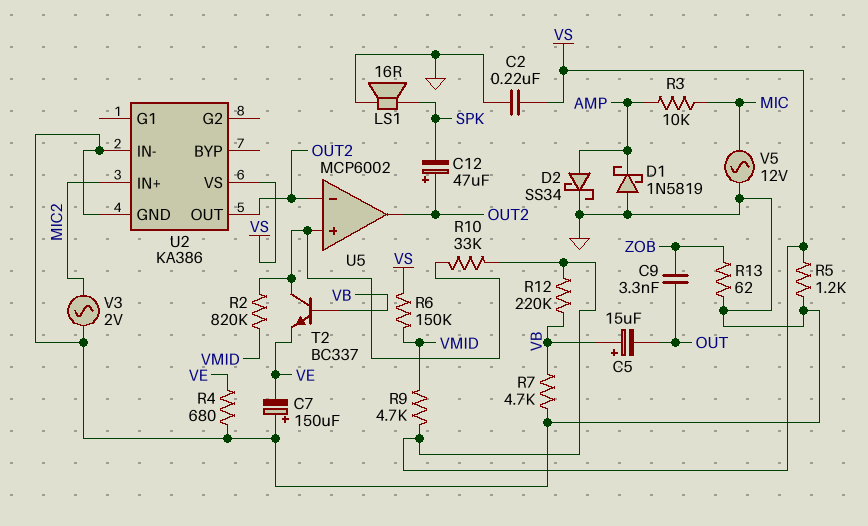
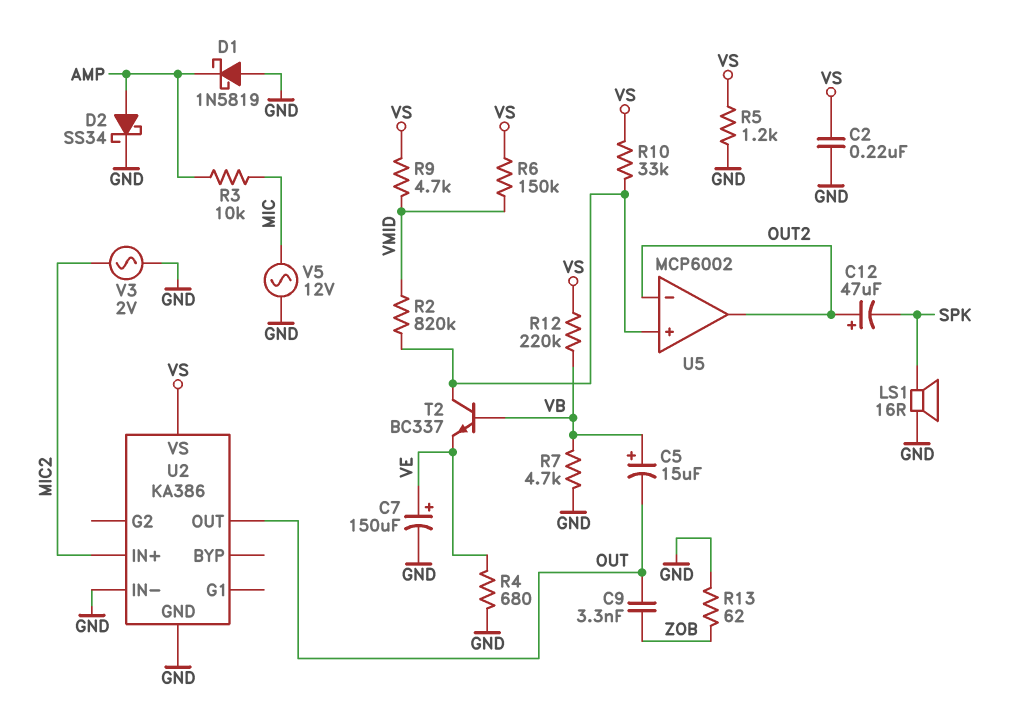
C7: 150uF (plus GND, minus VE) -> 150uF (plus VE, minus GND)
U2 pin OUT: OUT2 -> OUT

